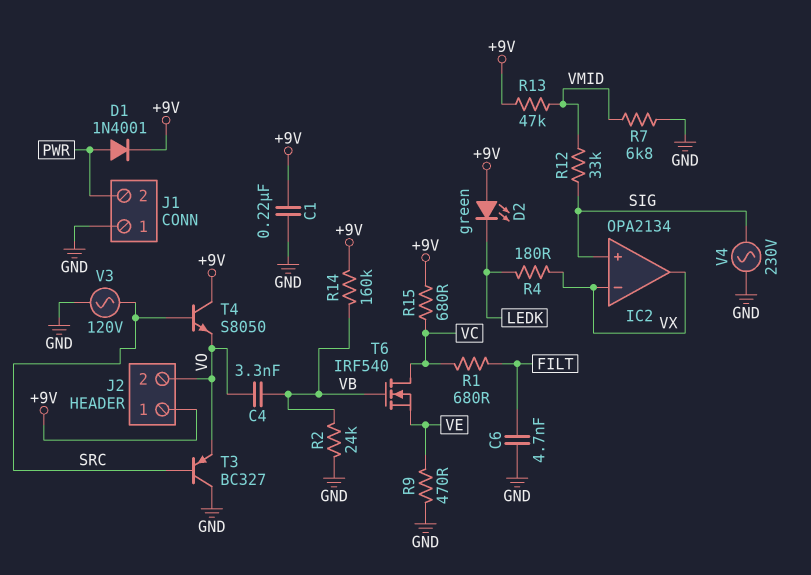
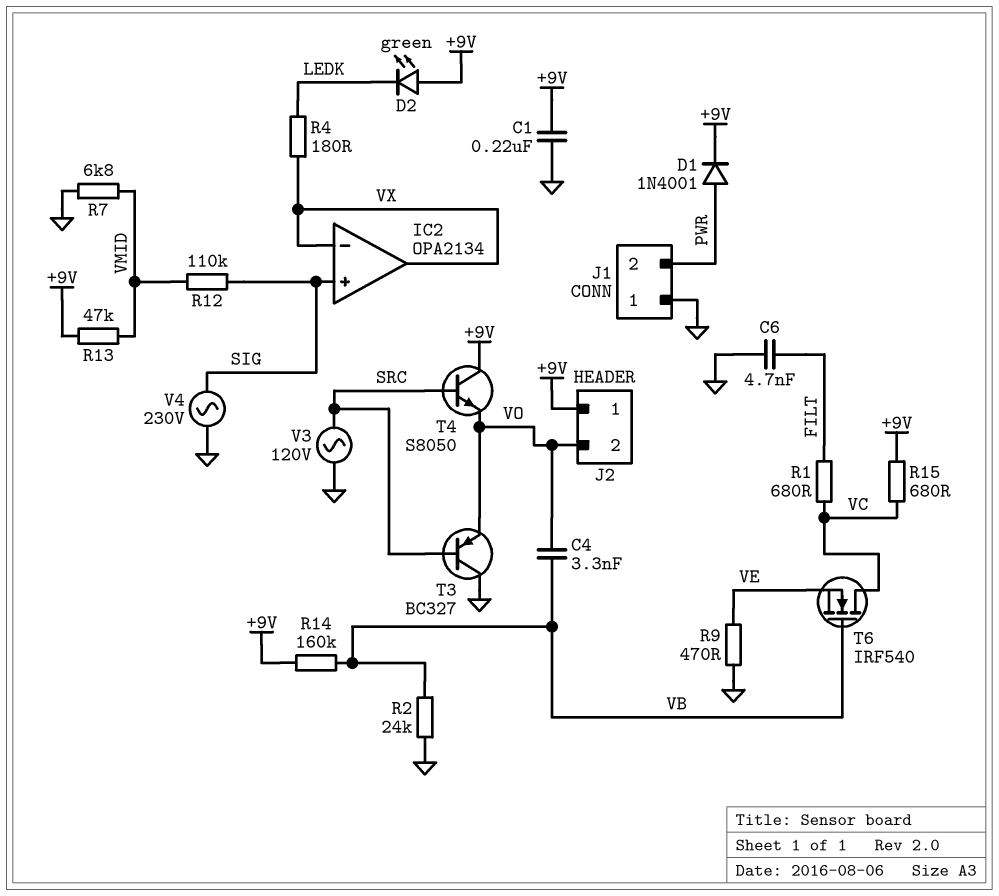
R12: 33k (SIG, VMID) -> 110k (SIG, VMID)

